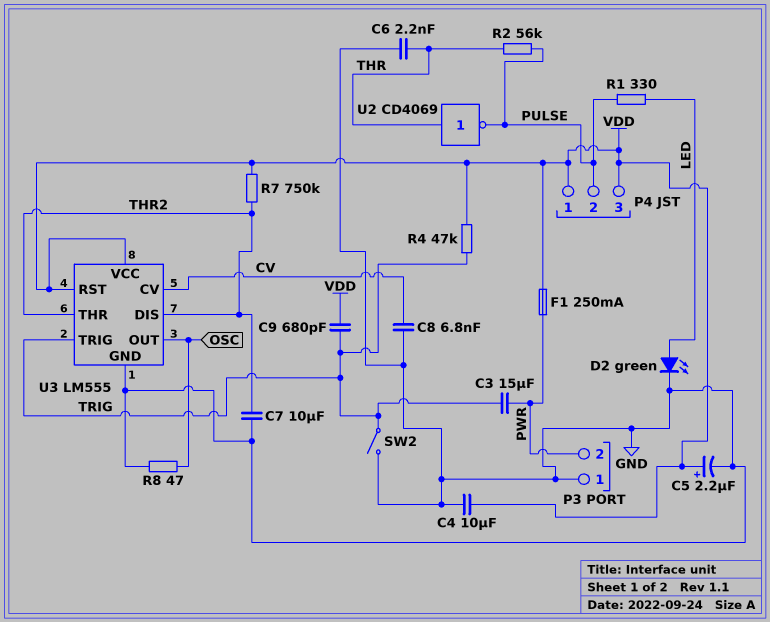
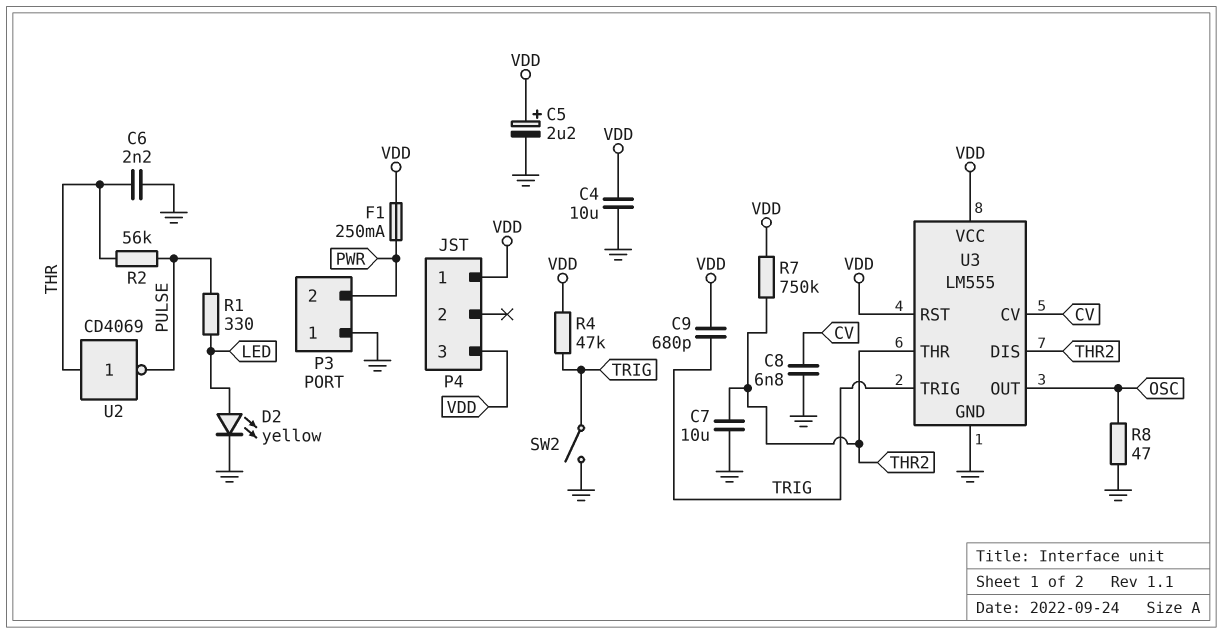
C3: 15uF (PWR, TRIG) -> none
D2: LED green (A LED, K GND) -> LED yellow (A LED, K GND)
P4 pin 2: PULSE -> none

